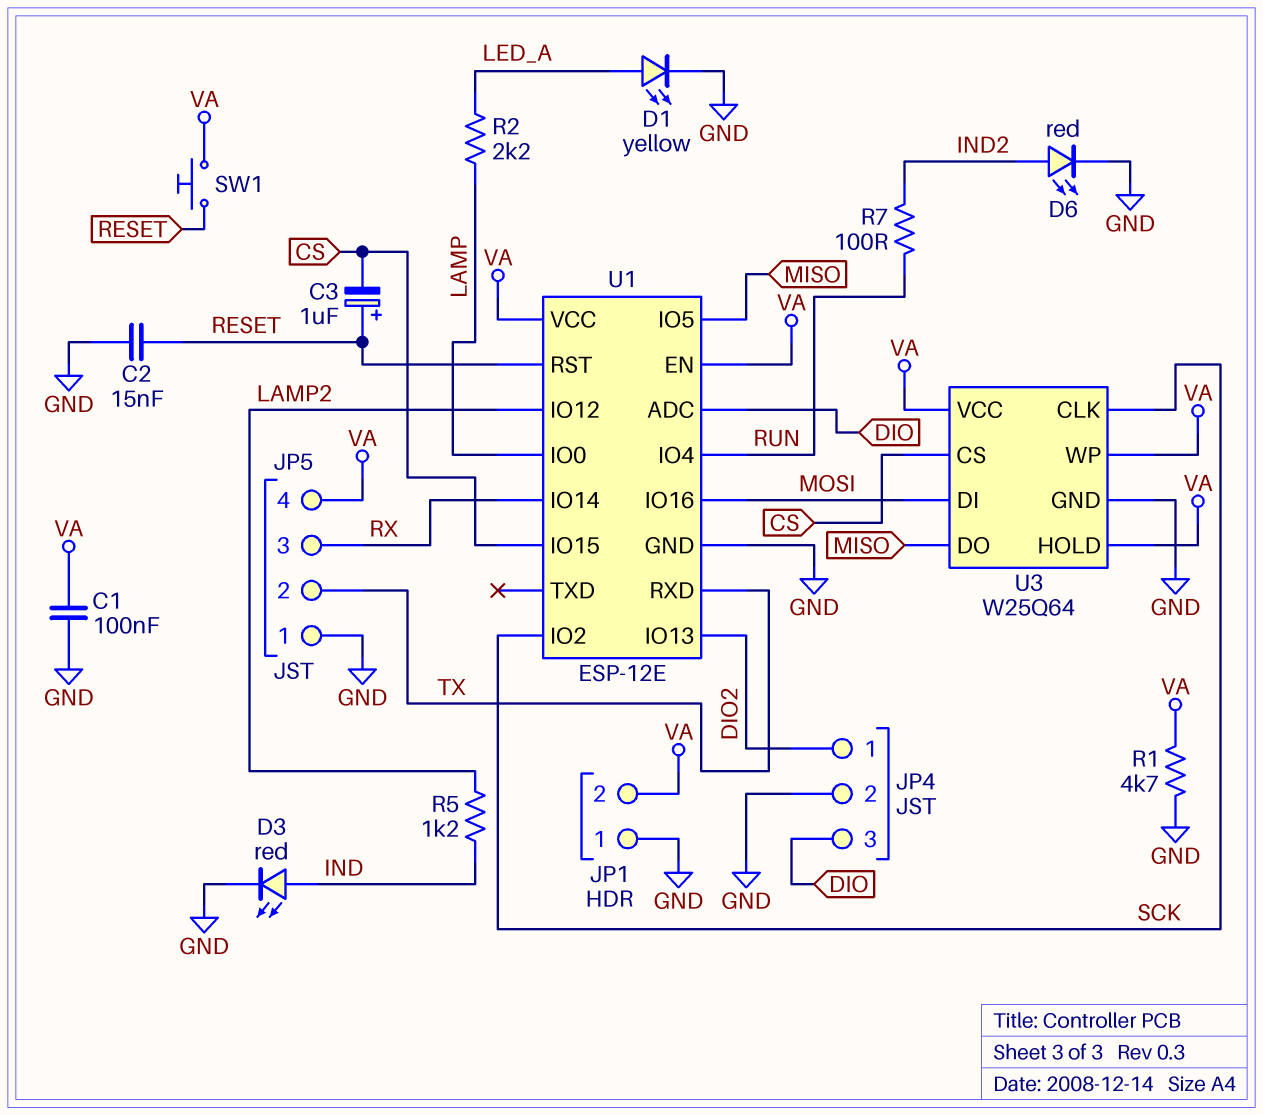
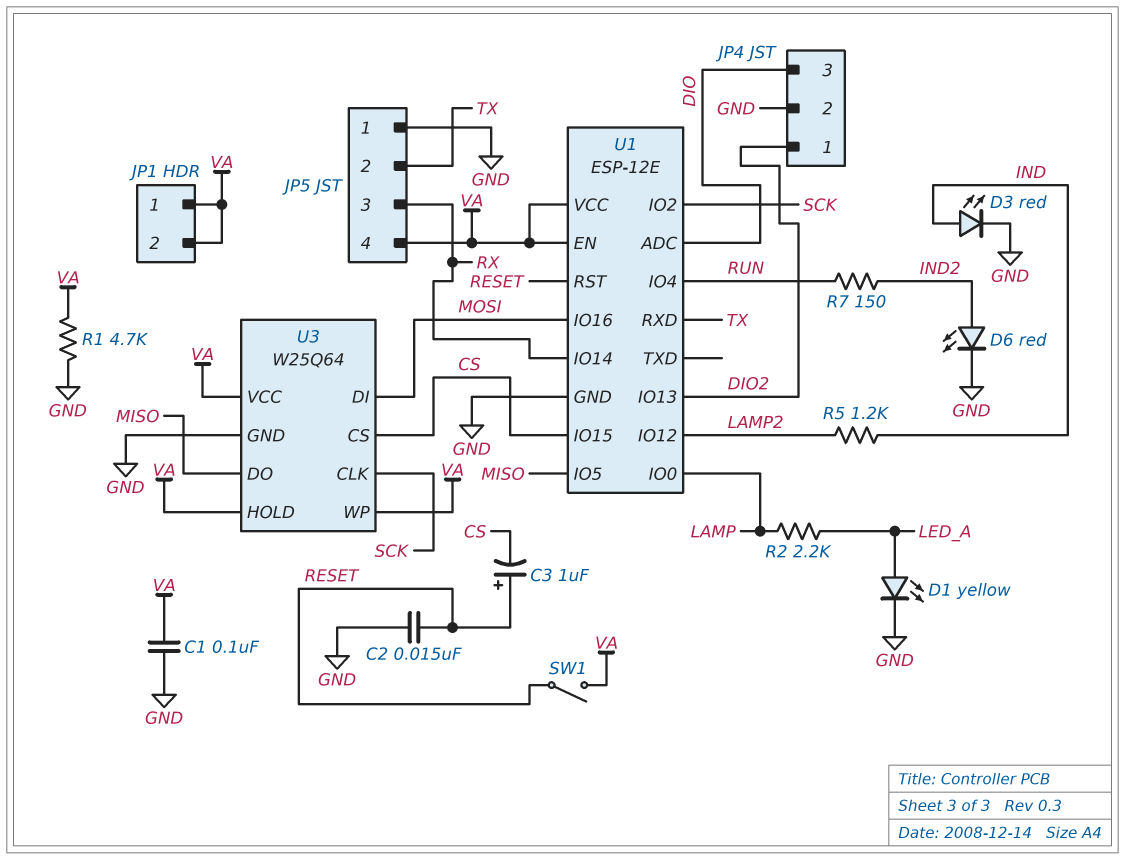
JP1 pin 1: GND -> VA
R7: 100 (IND2, RUN) -> 150 (IND2, RUN)
SW1: button (RESET, VA) -> switch (RESET, VA)

